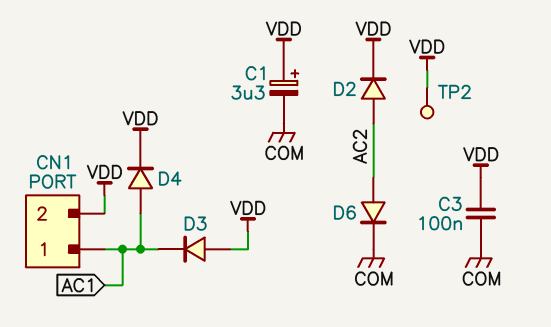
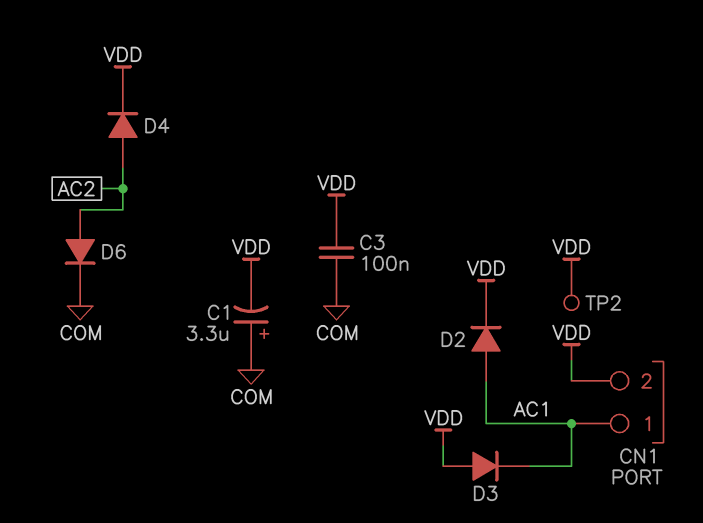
C1: 3.3uF (plus VDD, minus COM) -> 3.3uF (plus COM, minus VDD)
D2: diode (A AC2, K VDD) -> diode (A AC1, K VDD)
D4: diode (A AC1, K VDD) -> diode (A AC2, K VDD)

